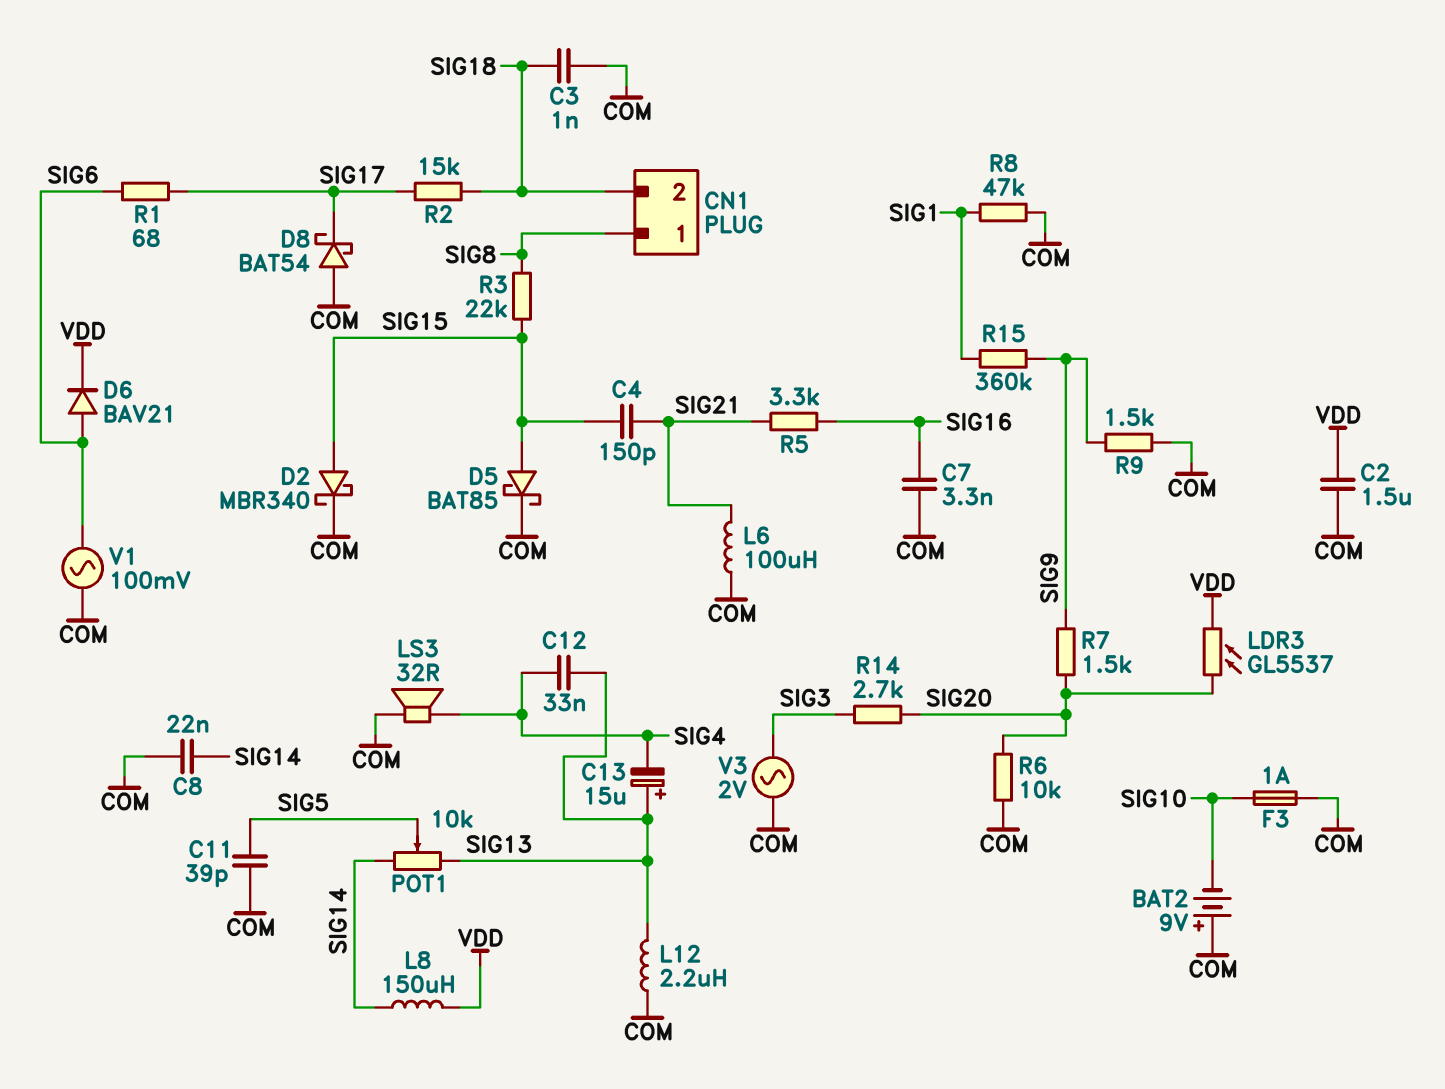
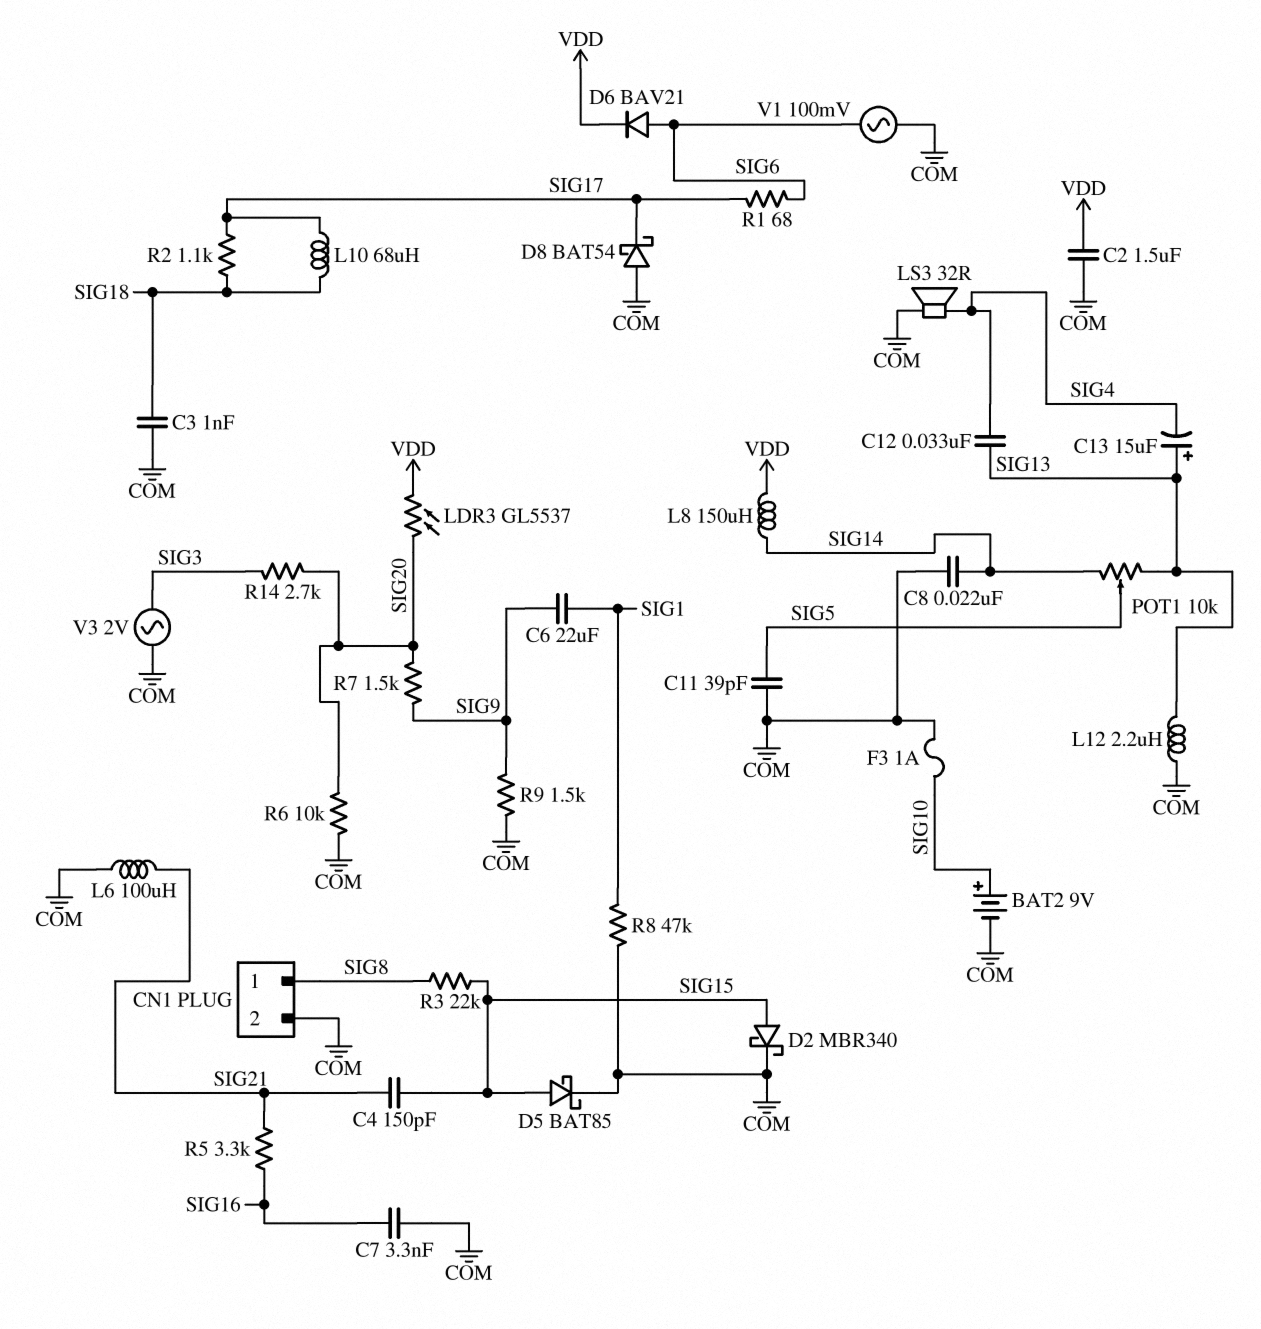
BAT2: 9V (plus COM, minus SIG10) -> 9V (plus SIG10, minus COM)
C6: none -> 22uF (SIG1, SIG9)
CN1 pin 2: SIG18 -> COM
L10: none -> 68uH (SIG17, SIG18)
R2: 15k (SIG17, SIG18) -> 1.1k (SIG17, SIG18)
R15: 360k (SIG1, SIG9) -> none

